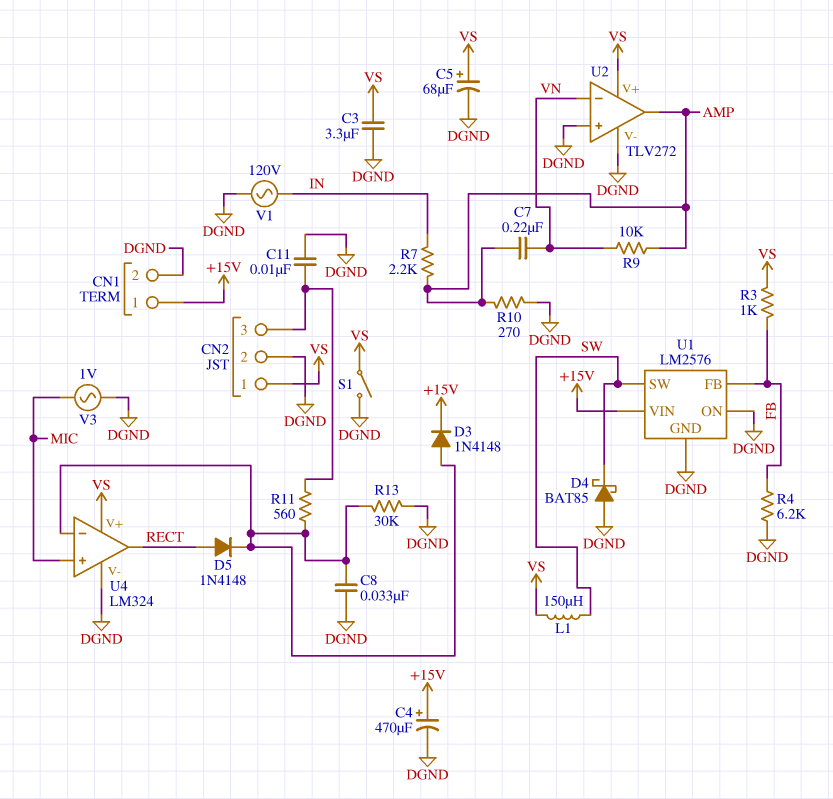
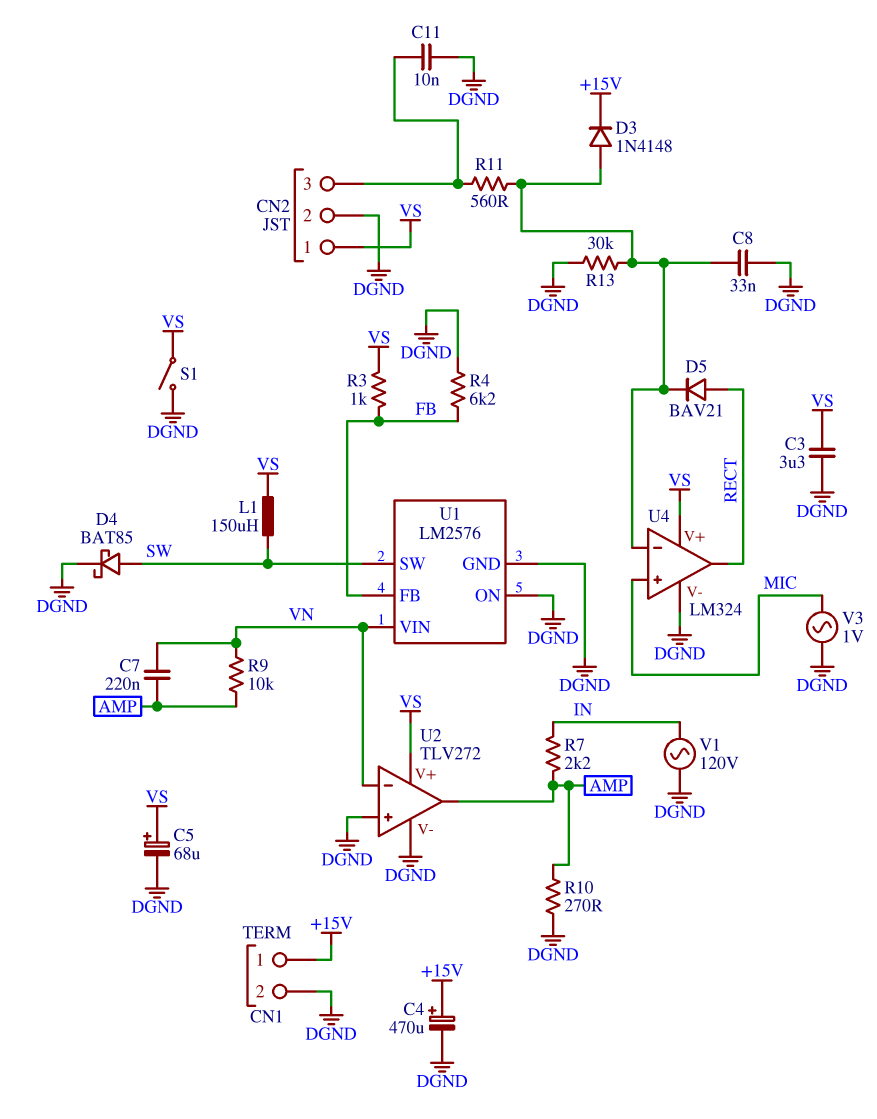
D4: schottky BAT85 (A DGND, K SW) -> schottky BAT85 (A SW, K DGND)
D5: diode 1N4148 (A RECT, K U4/in-) -> diode BAV21 (A RECT, K U4/in-)
U1 pin VIN: +15V -> VN

